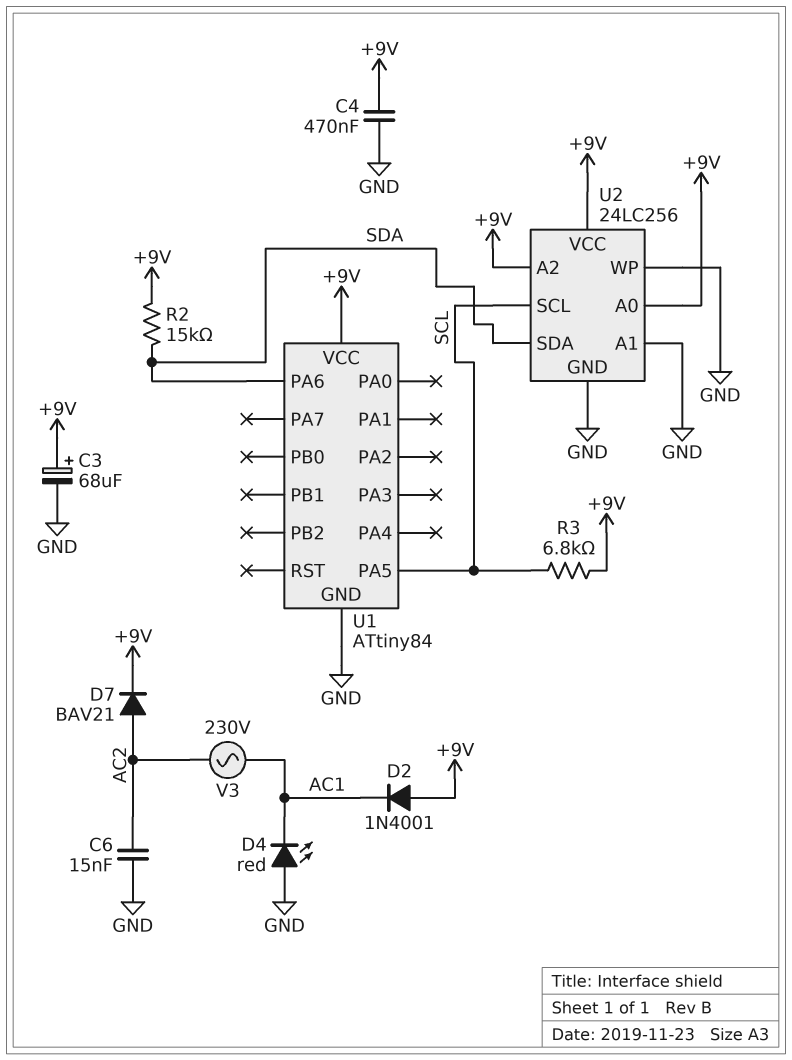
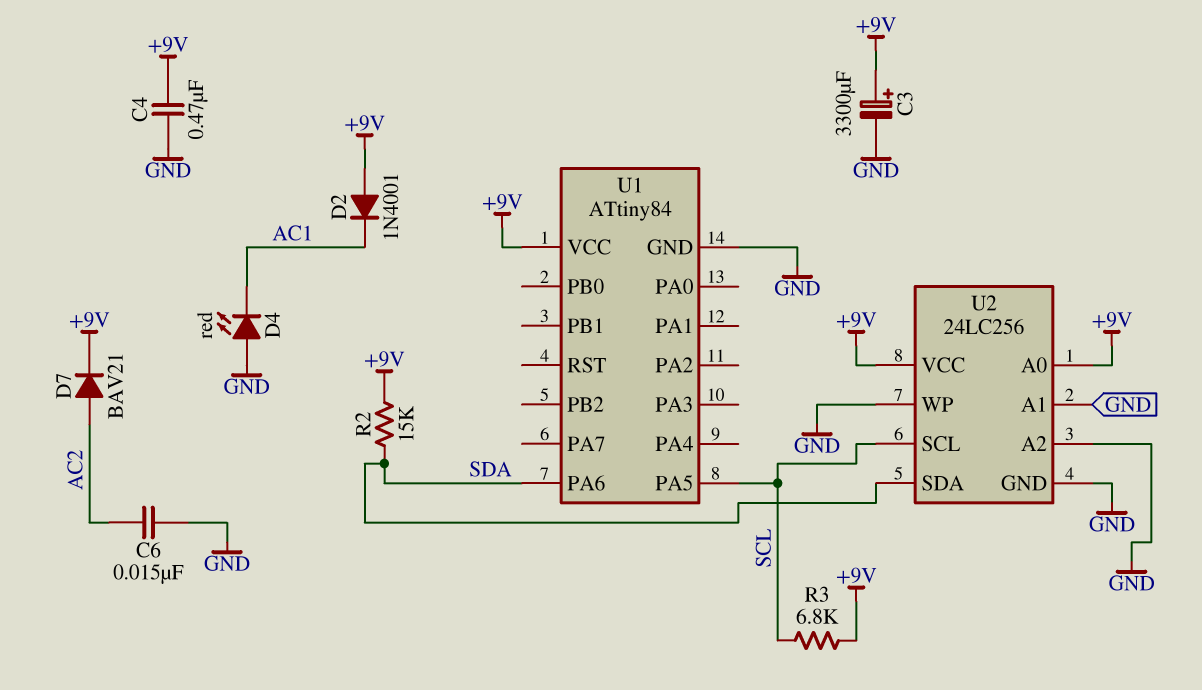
C3: 68uF (plus +9V, minus GND) -> 3300uF (plus +9V, minus GND)
U2 pin A2: +9V -> GND
V3: AC 230V (AC1, AC2) -> none

